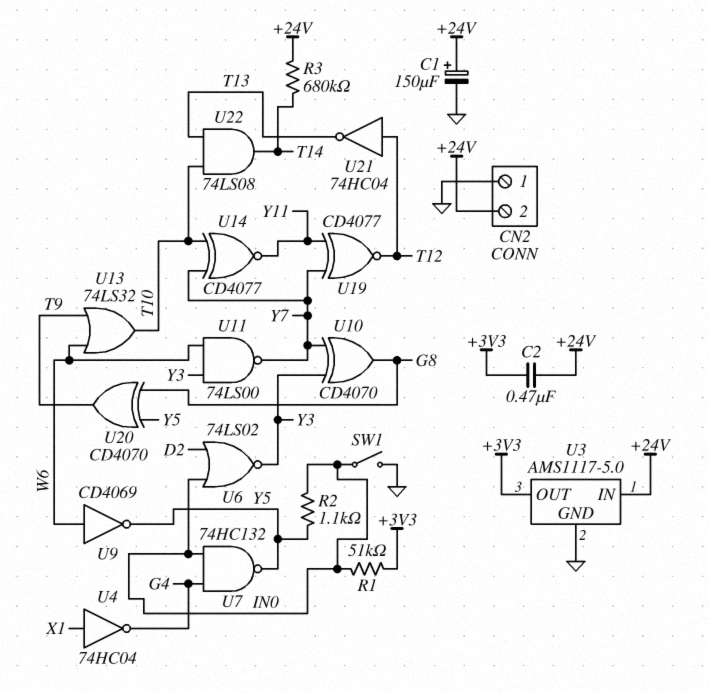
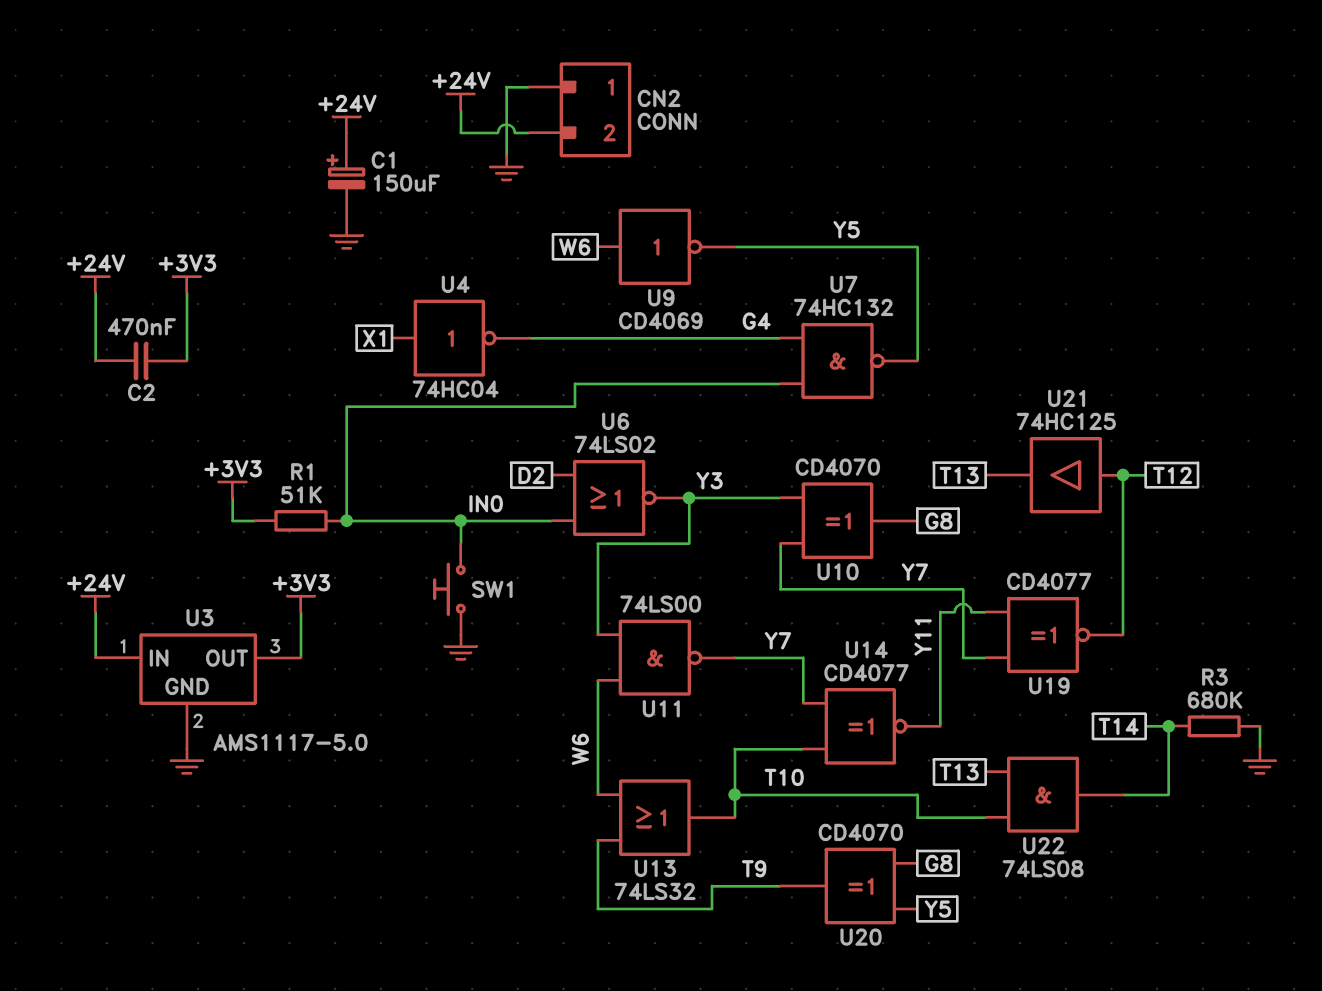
R2: 1.1k (IN0, Y5) -> none
R3: 680k (+24V, T14) -> 680k (GND, T14)
SW1: switch (GND, IN0) -> button (GND, IN0)
U21: NOT 74HC04 (in T12, out T13) -> buffer 74HC125 (in T12, out T13)

